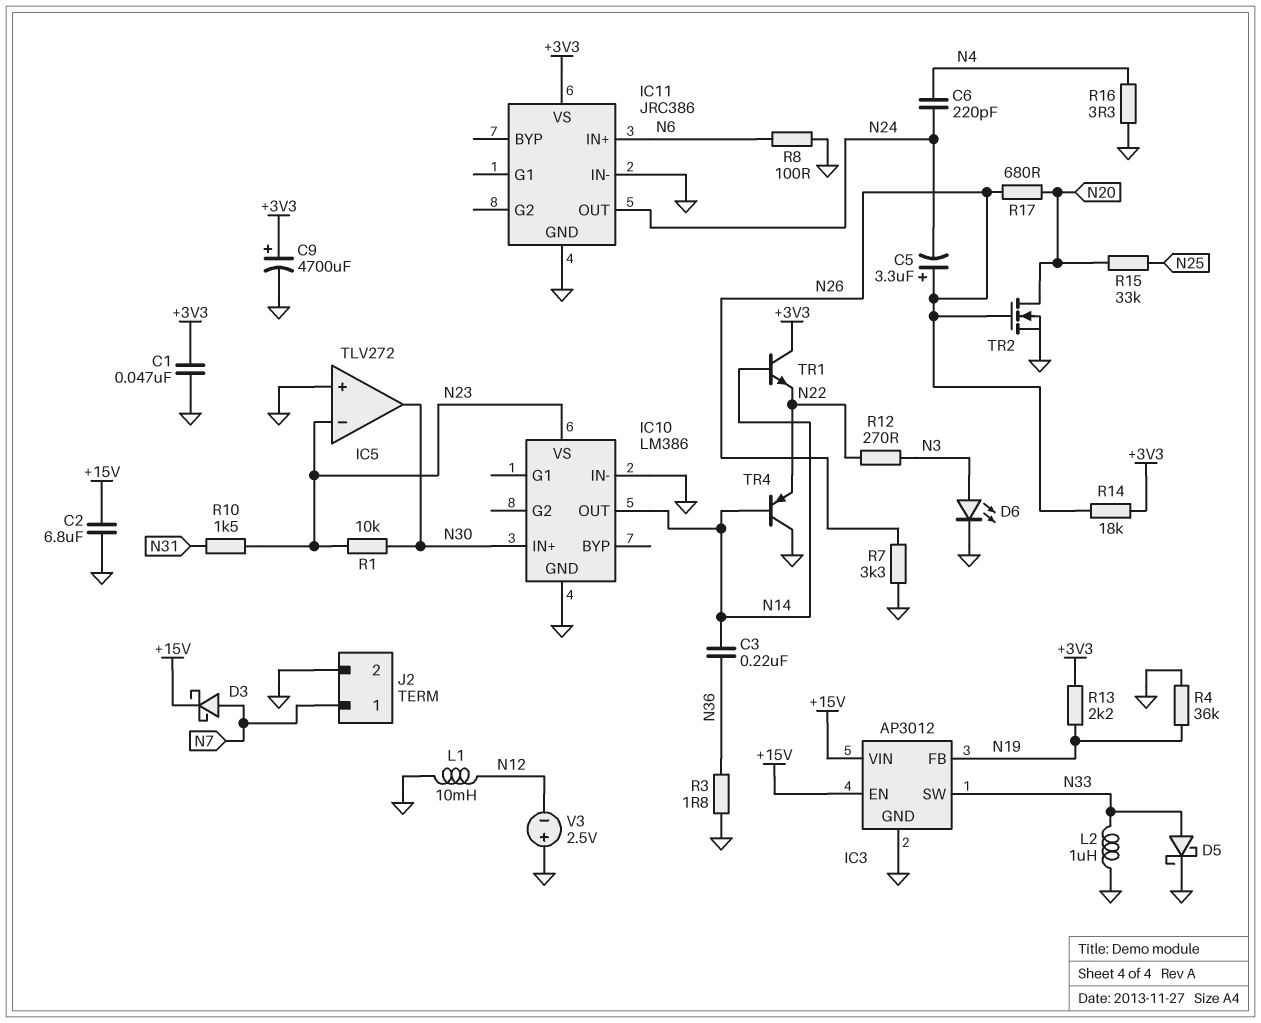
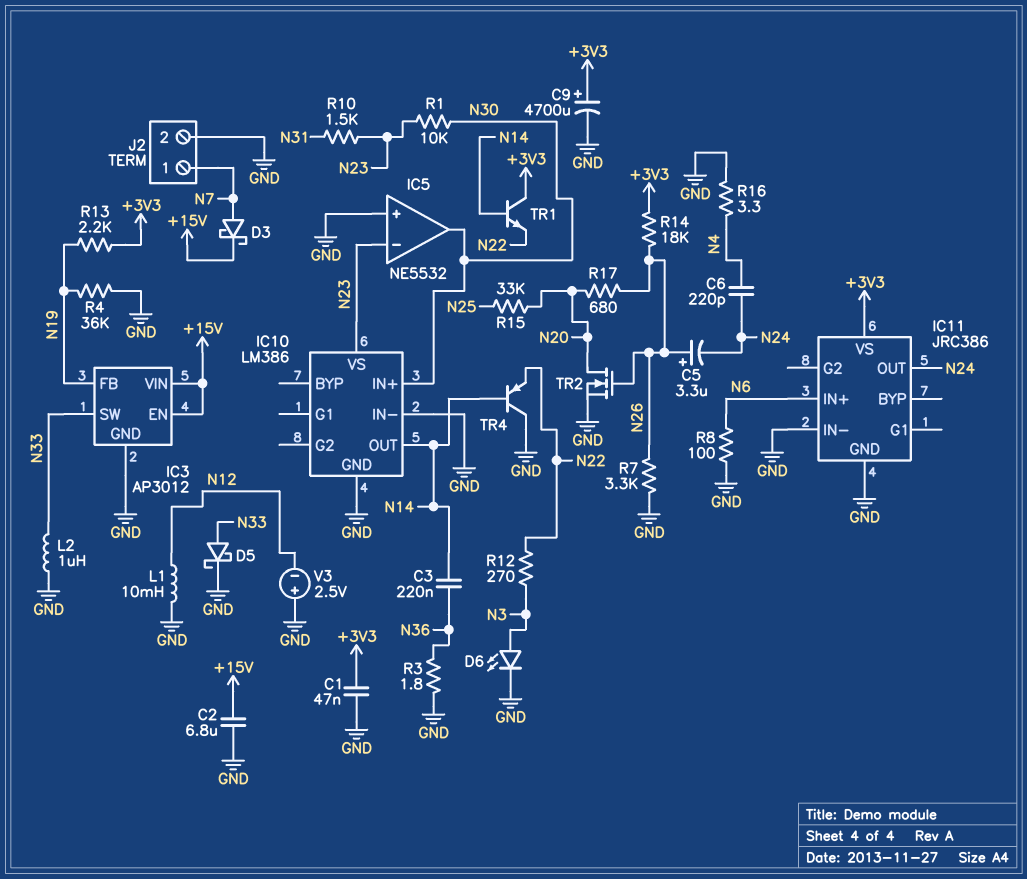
IC5: TLV272 -> NE5532

